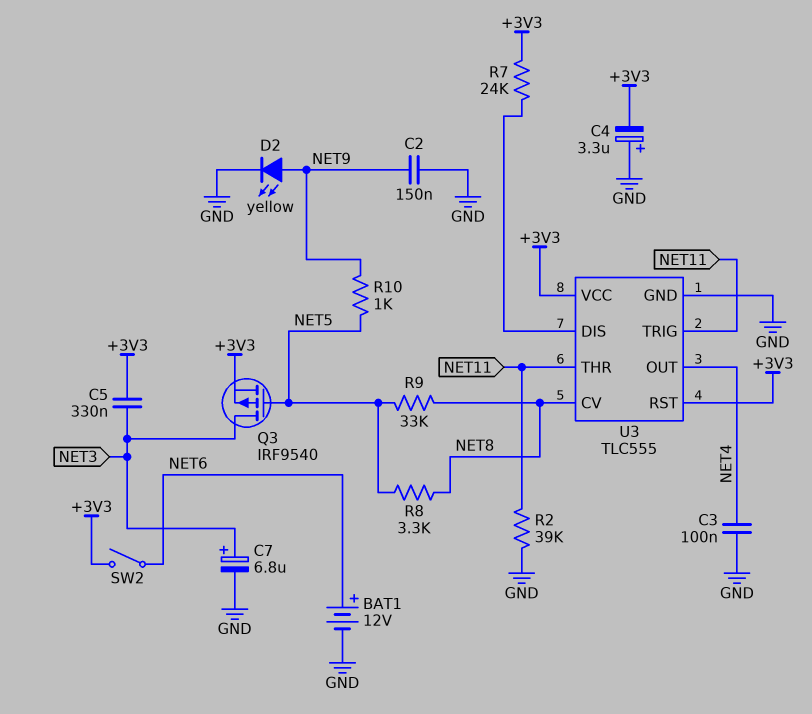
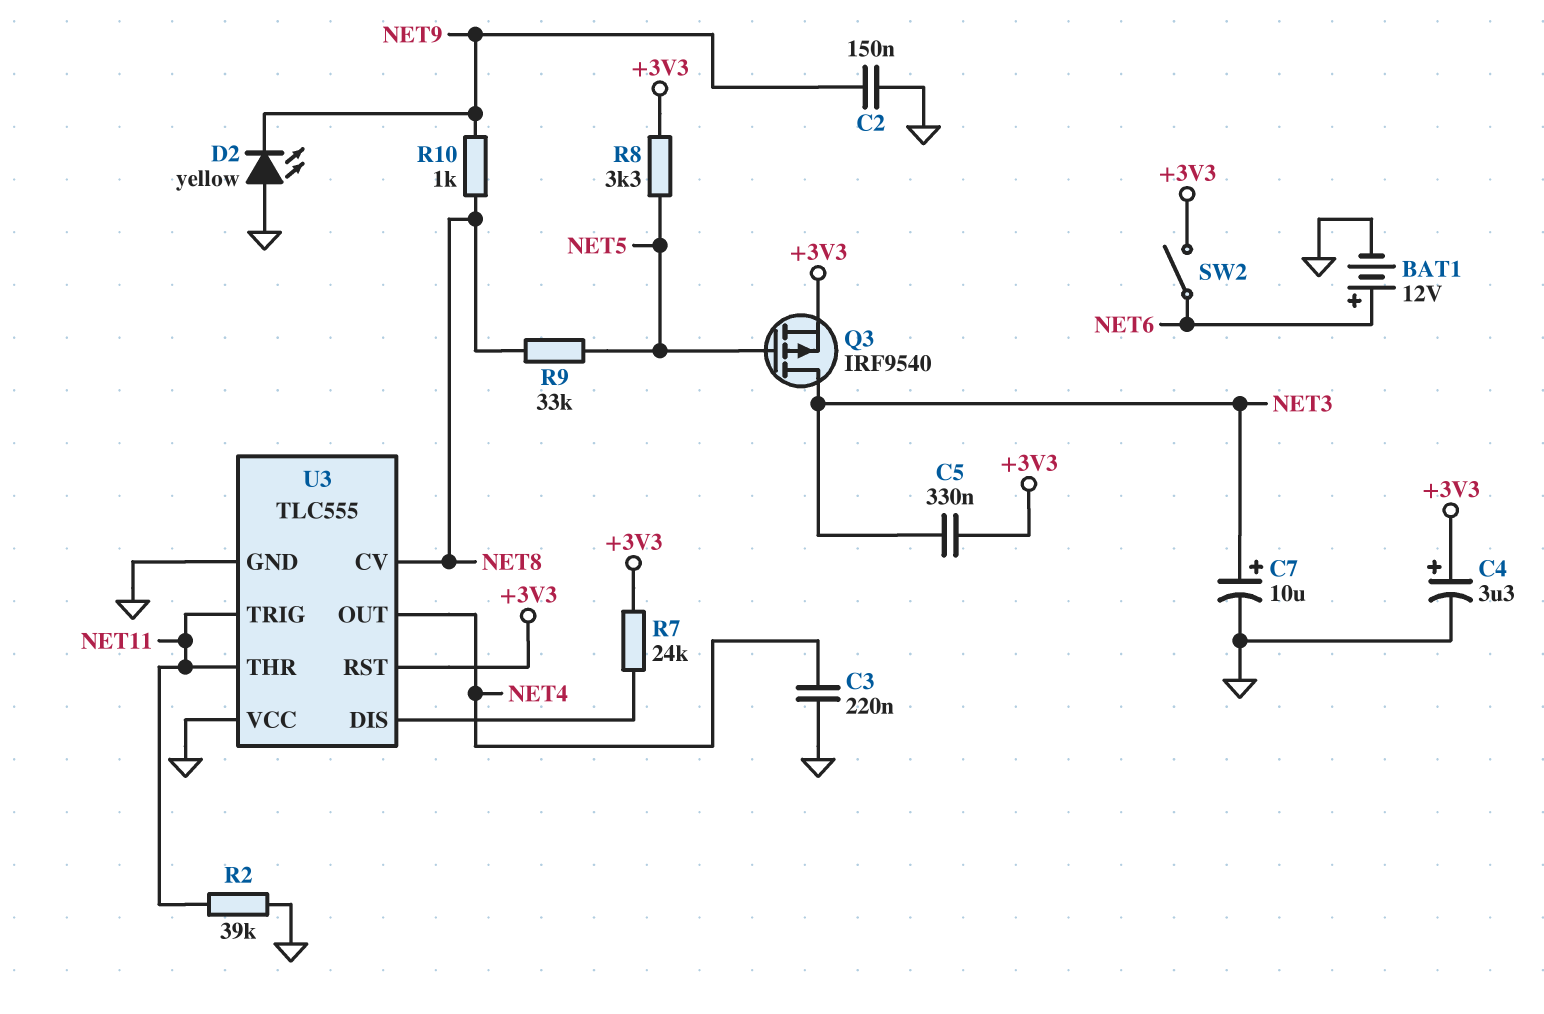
C3: 100nF (GND, NET4) -> 220nF (GND, NET4)
C4: 3.3uF (plus GND, minus +3V3) -> 3.3uF (plus +3V3, minus GND)
C7: 6.8uF (plus NET3, minus GND) -> 10uF (plus NET3, minus GND)
D2: LED yellow (A NET9, K GND) -> LED yellow (A GND, K NET9)
R8: 3.3k (NET5, NET8) -> 3.3k (+3V3, NET5)
R10: 1k (NET5, NET9) -> 1k (NET8, NET9)
U3 pin VCC: +3V3 -> GND

